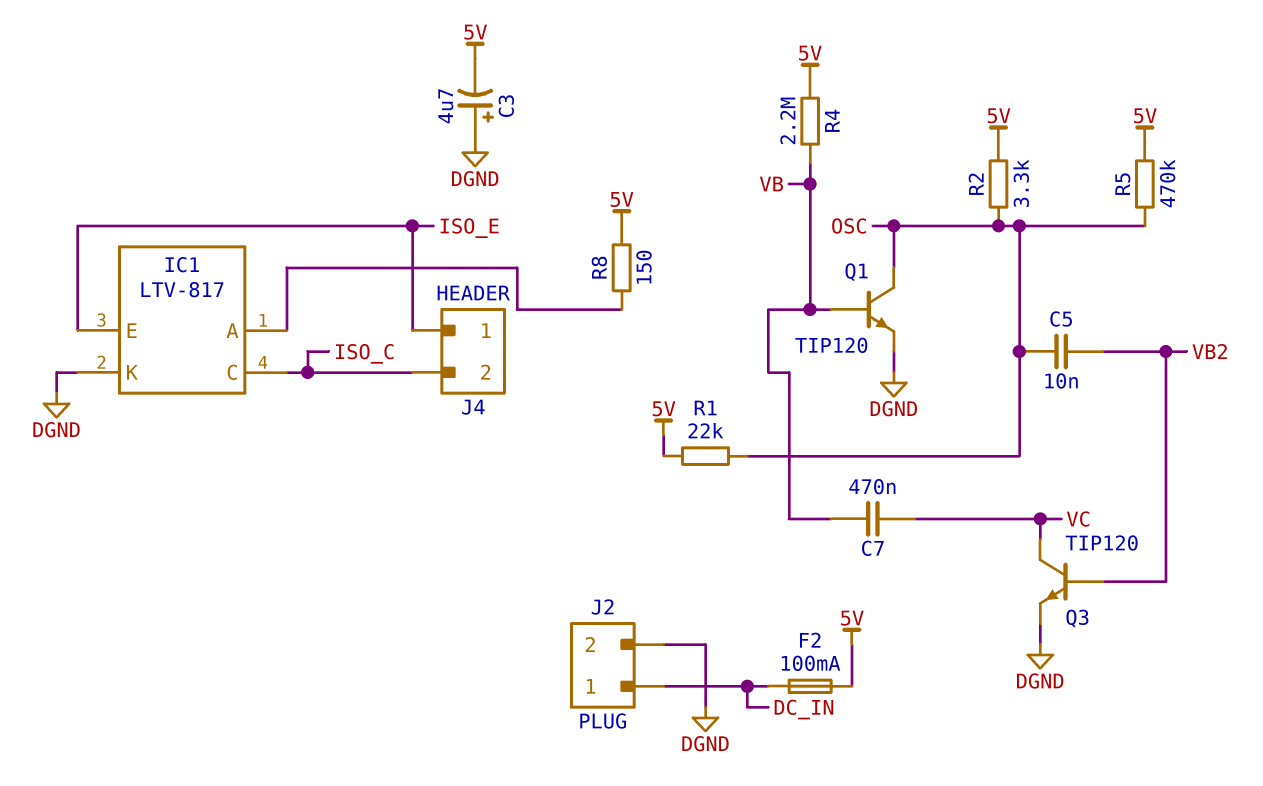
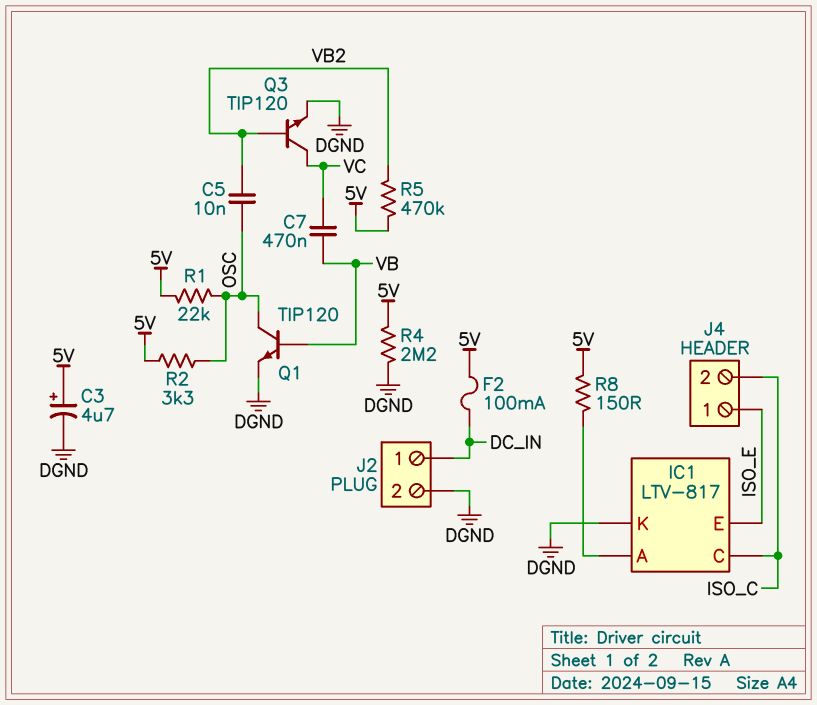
C3: 4.7uF (plus DGND, minus 5V) -> 4.7uF (plus 5V, minus DGND)
R4: 2.2M (5V, VB) -> 2.2M (5V, DGND)
R5: 470k (5V, OSC) -> 470k (5V, VB2)

